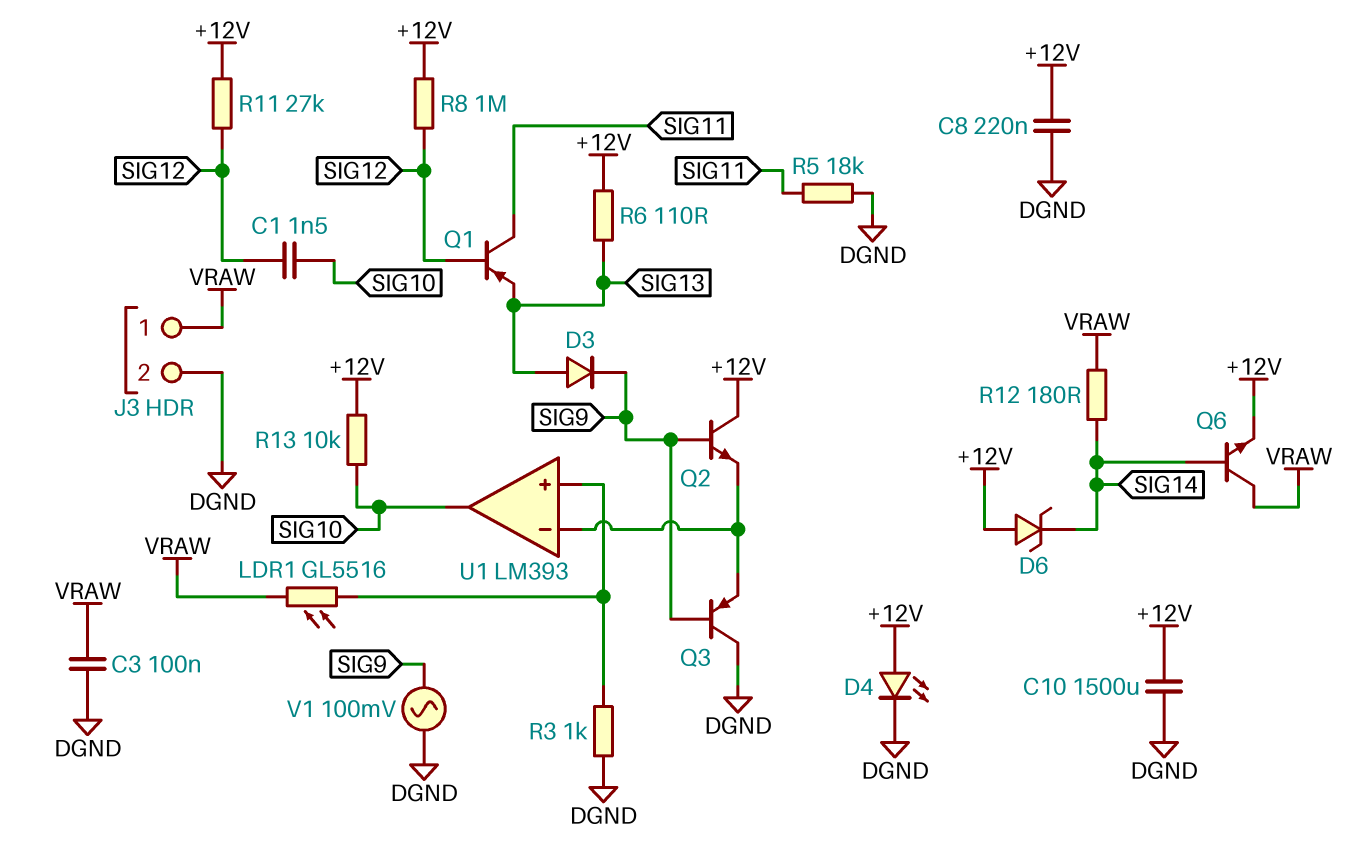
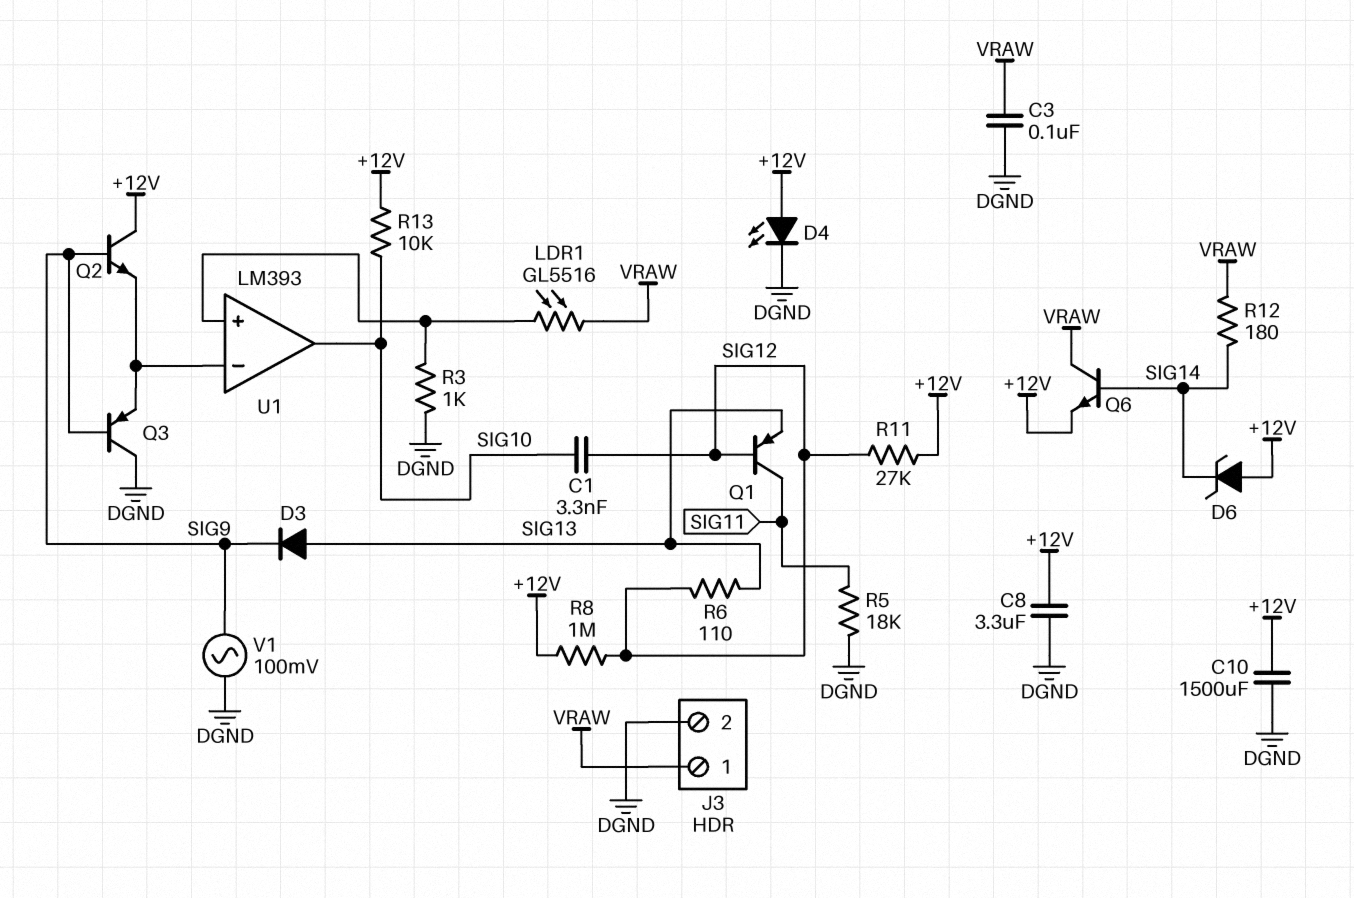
C1: 1.5nF (SIG10, SIG12) -> 3.3nF (SIG10, SIG12)
C8: 220nF (+12V, DGND) -> 3.3uF (+12V, DGND)
R6: 110 (+12V, SIG13) -> 110 (SIG12, SIG13)

